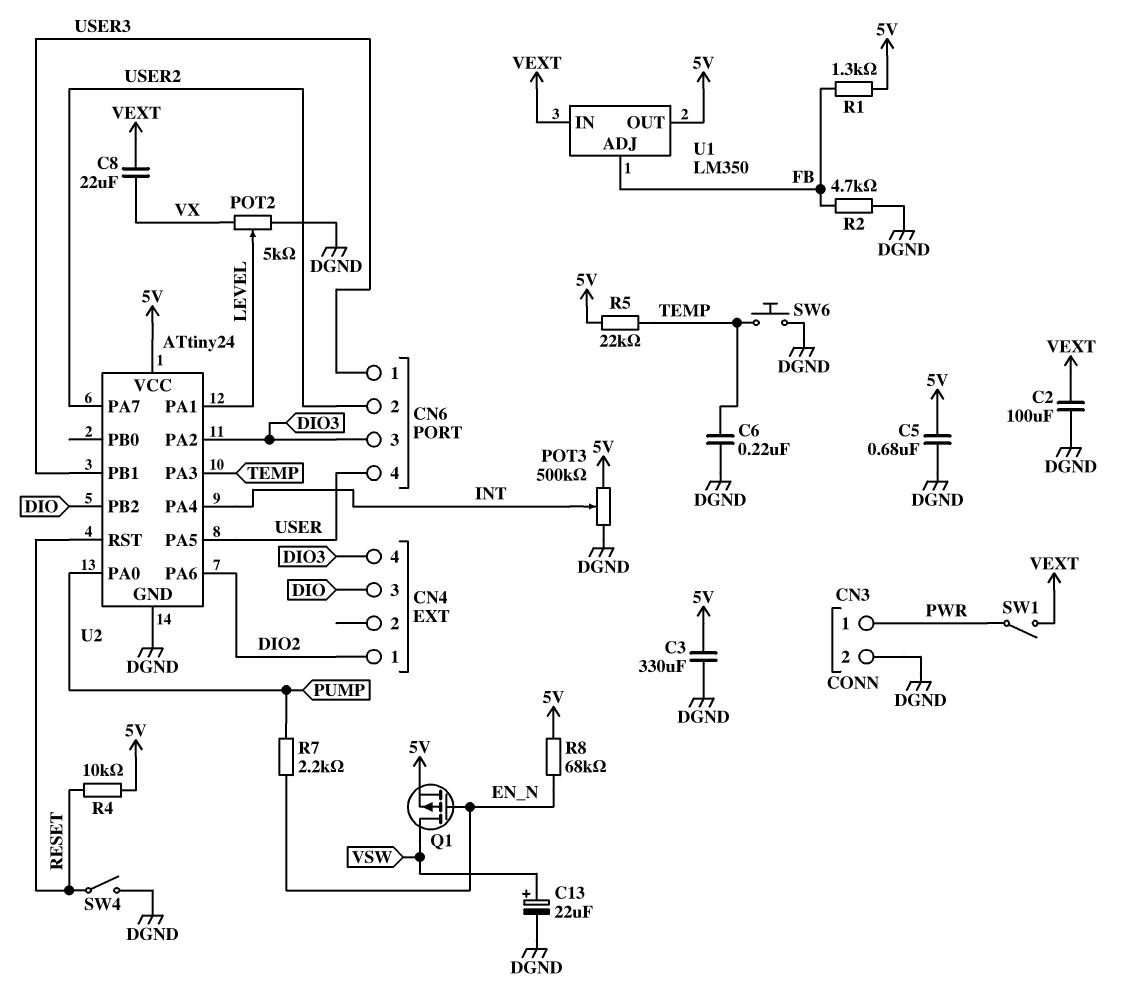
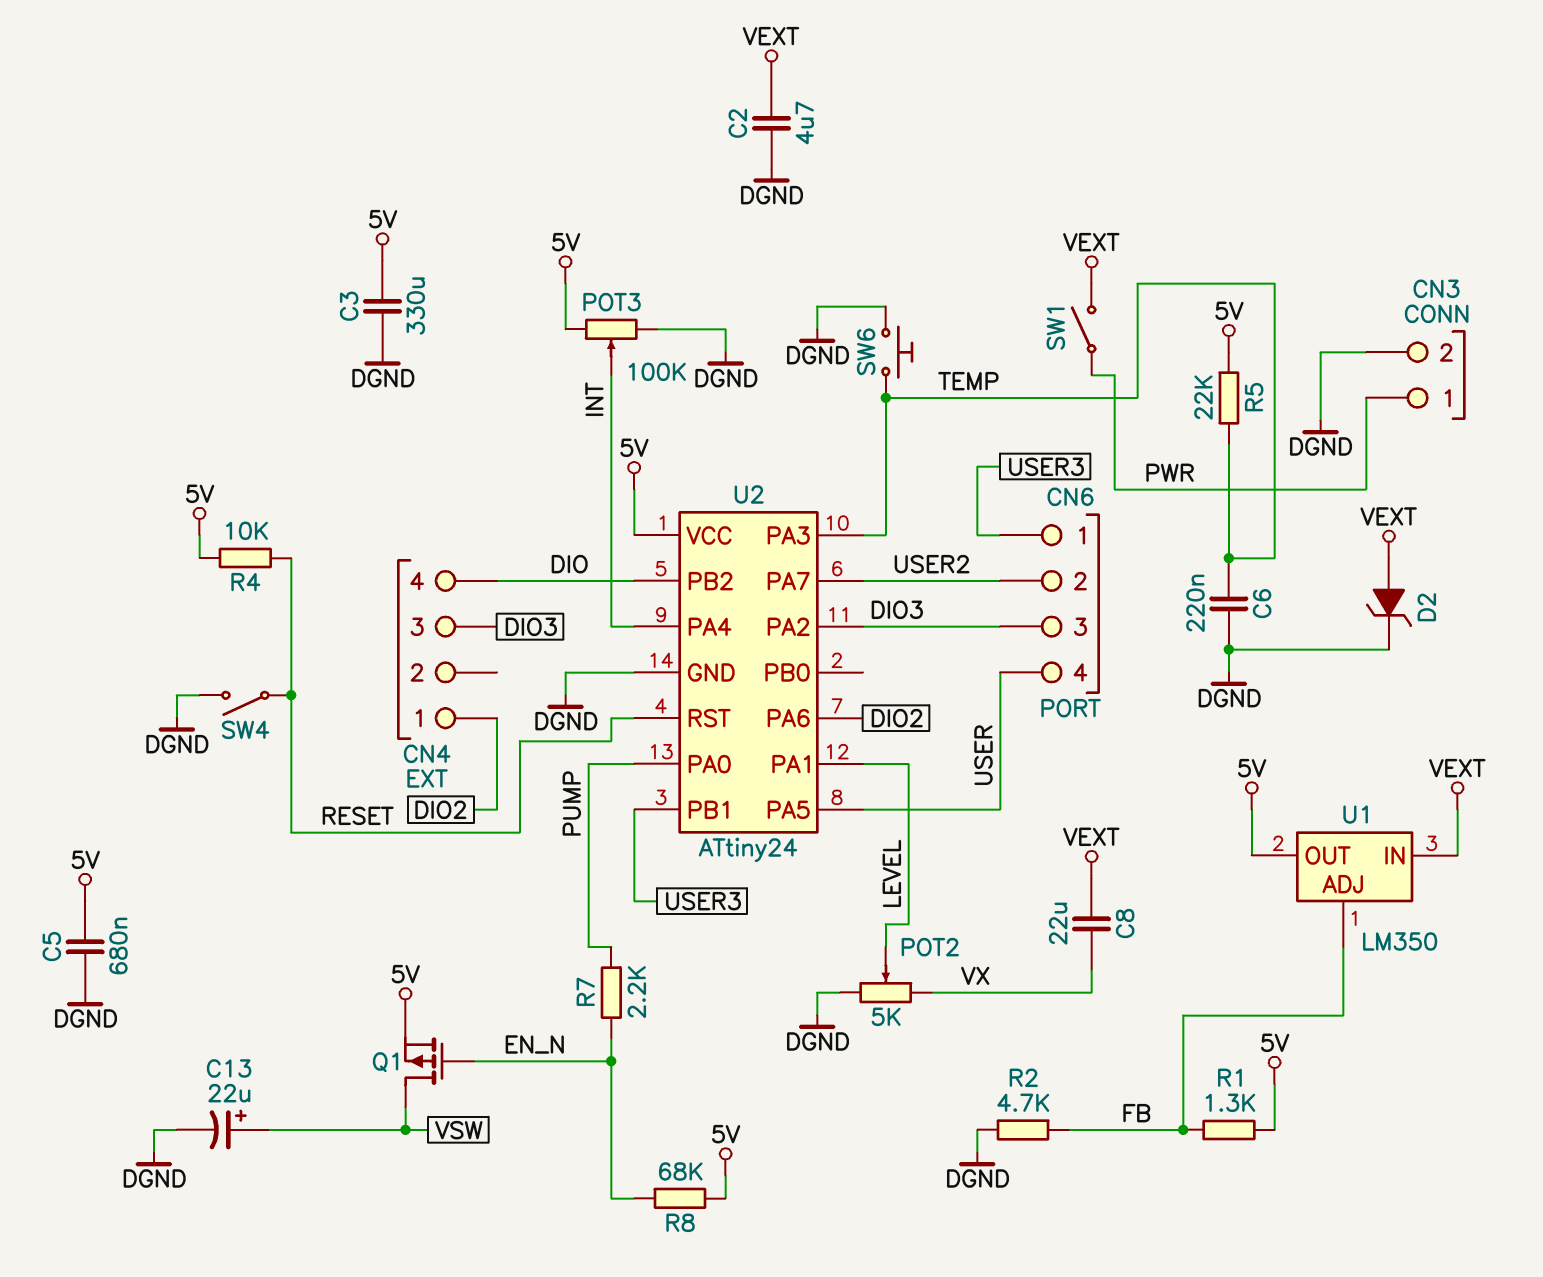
C2: 100uF (DGND, VEXT) -> 4.7uF (DGND, VEXT)
CN4 pin 3: DIO -> DIO3
CN4 pin 4: DIO3 -> DIO
D2: none -> zener (A VEXT, K DGND)
POT3: 500k (5V, DGND, wiper INT) -> 100k (5V, DGND, wiper INT)

